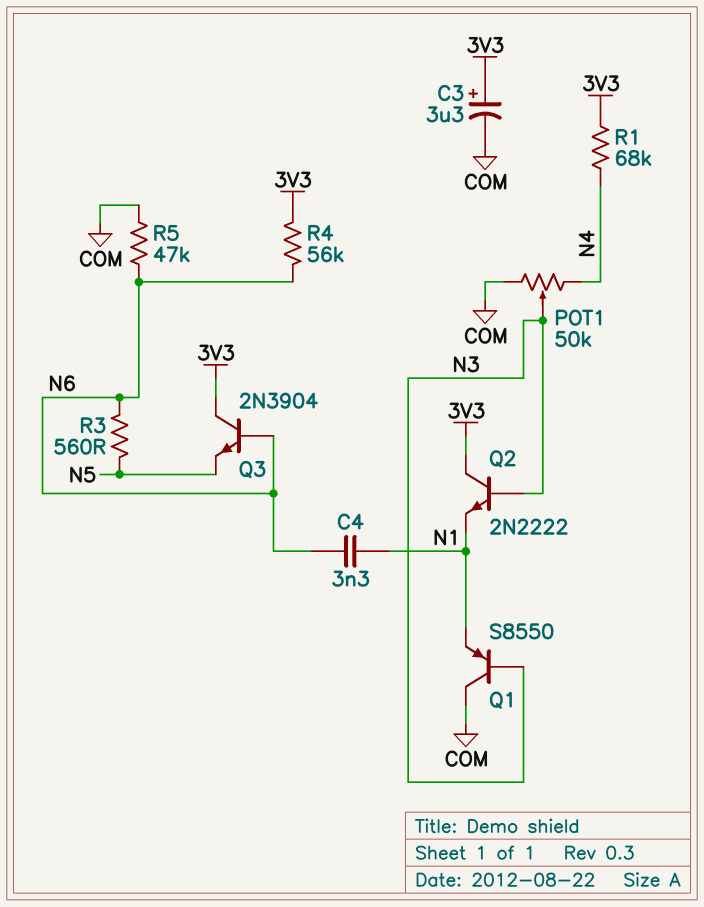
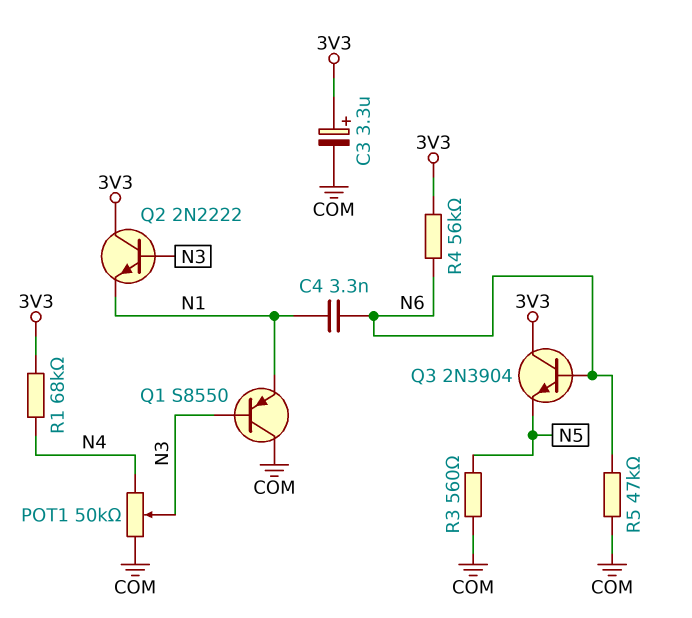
R3: 560 (N5, N6) -> 560 (COM, N5)

